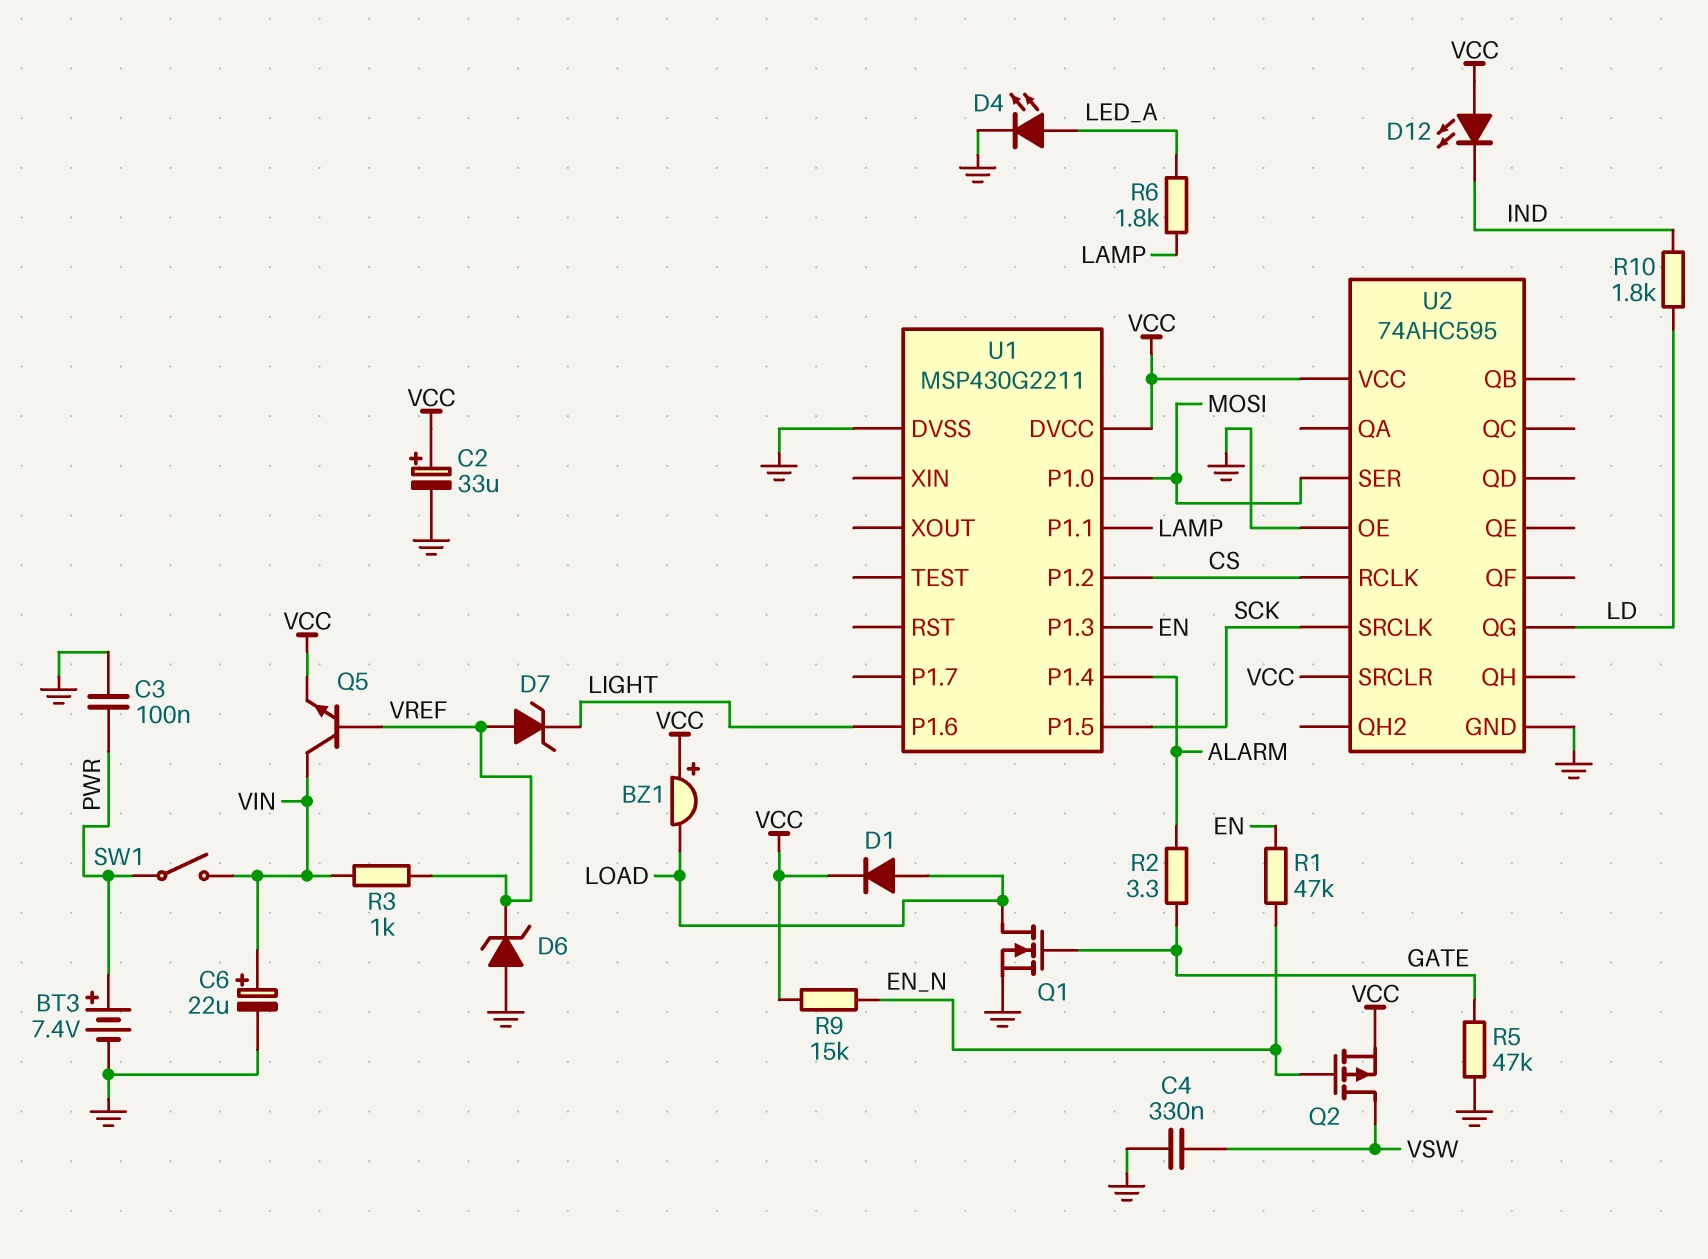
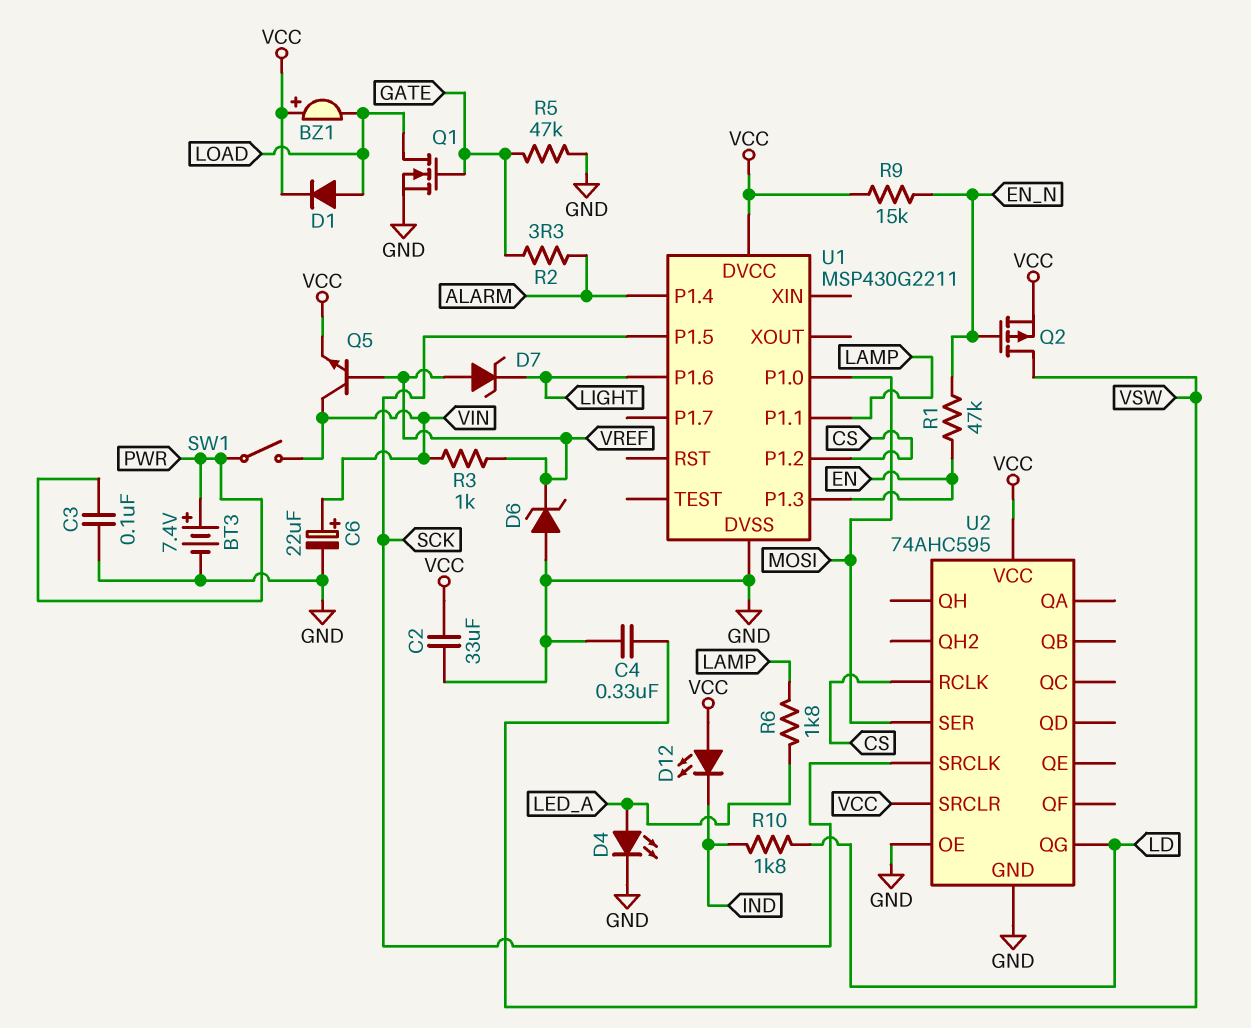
C2: 33uF (plus VCC, minus GND) -> 33uF (GND, VCC)

